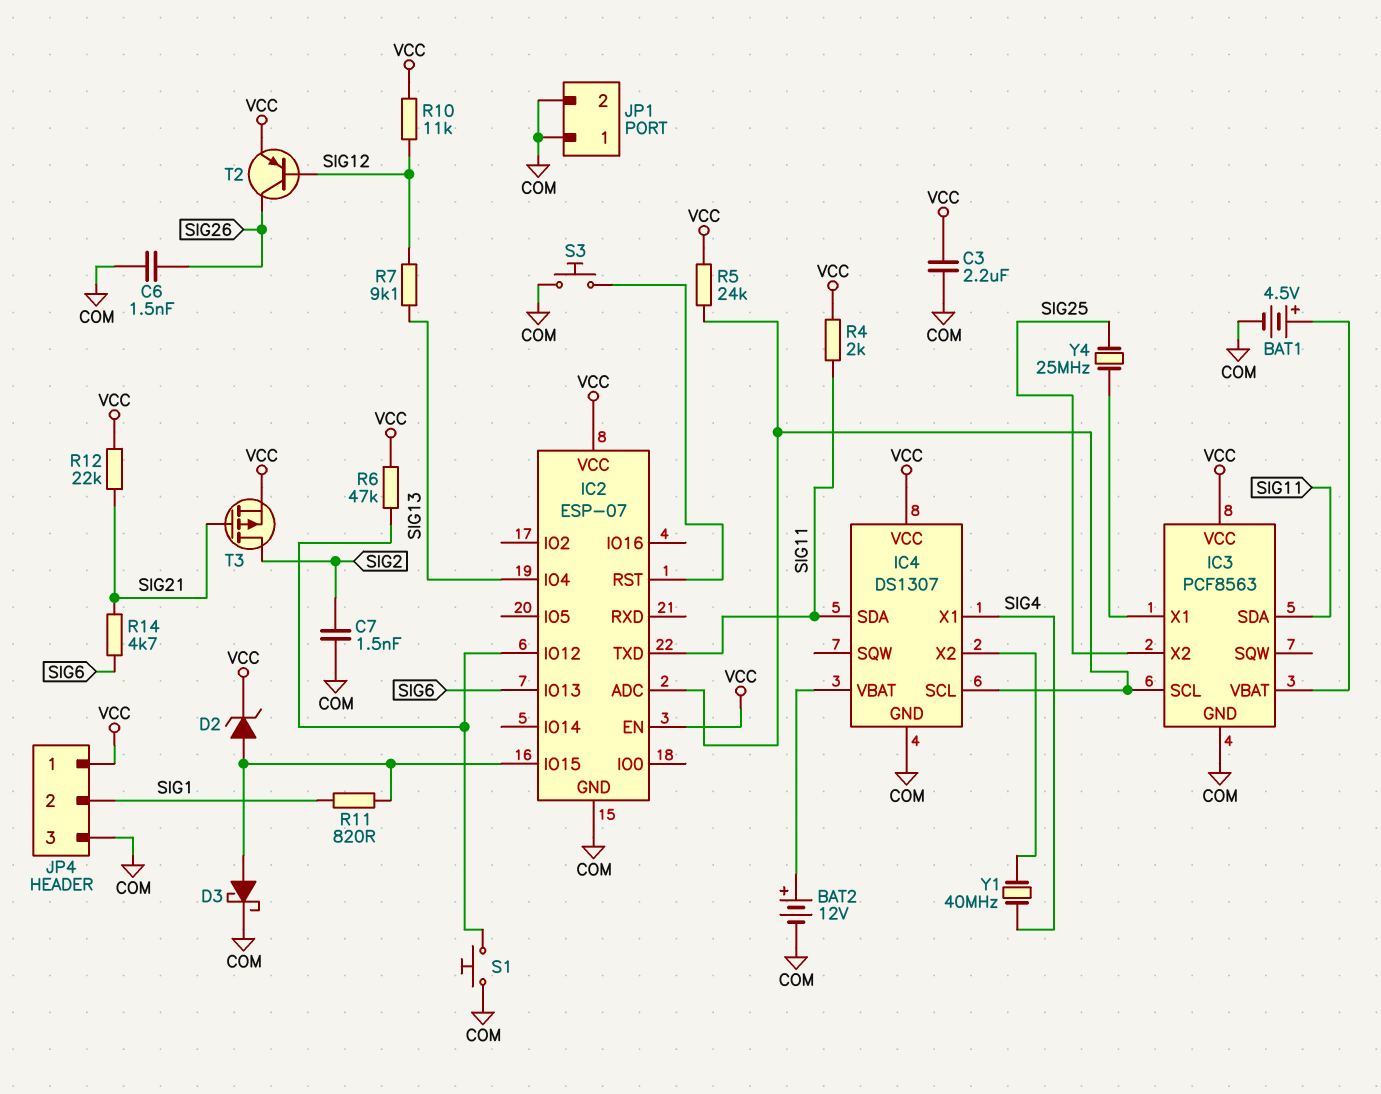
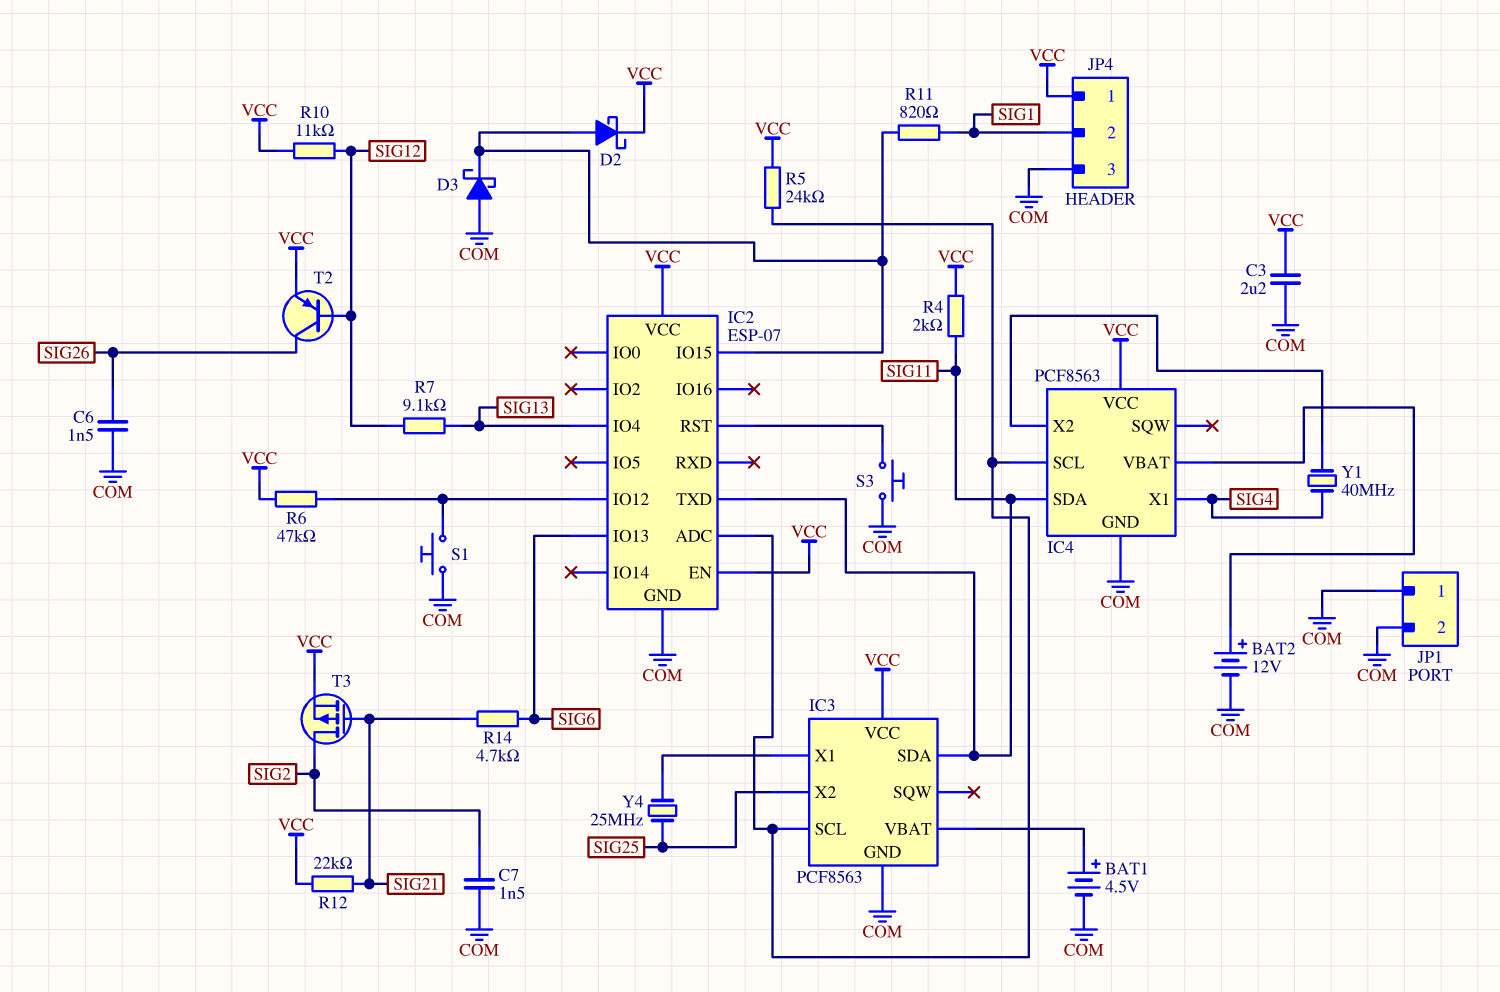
D2: zener (A IC2/IO15, K VCC) -> schottky (A IC2/IO15, K VCC)
D3: schottky (A IC2/IO15, K COM) -> schottky (A COM, K IC2/IO15)
IC4: DS1307 -> PCF8563

